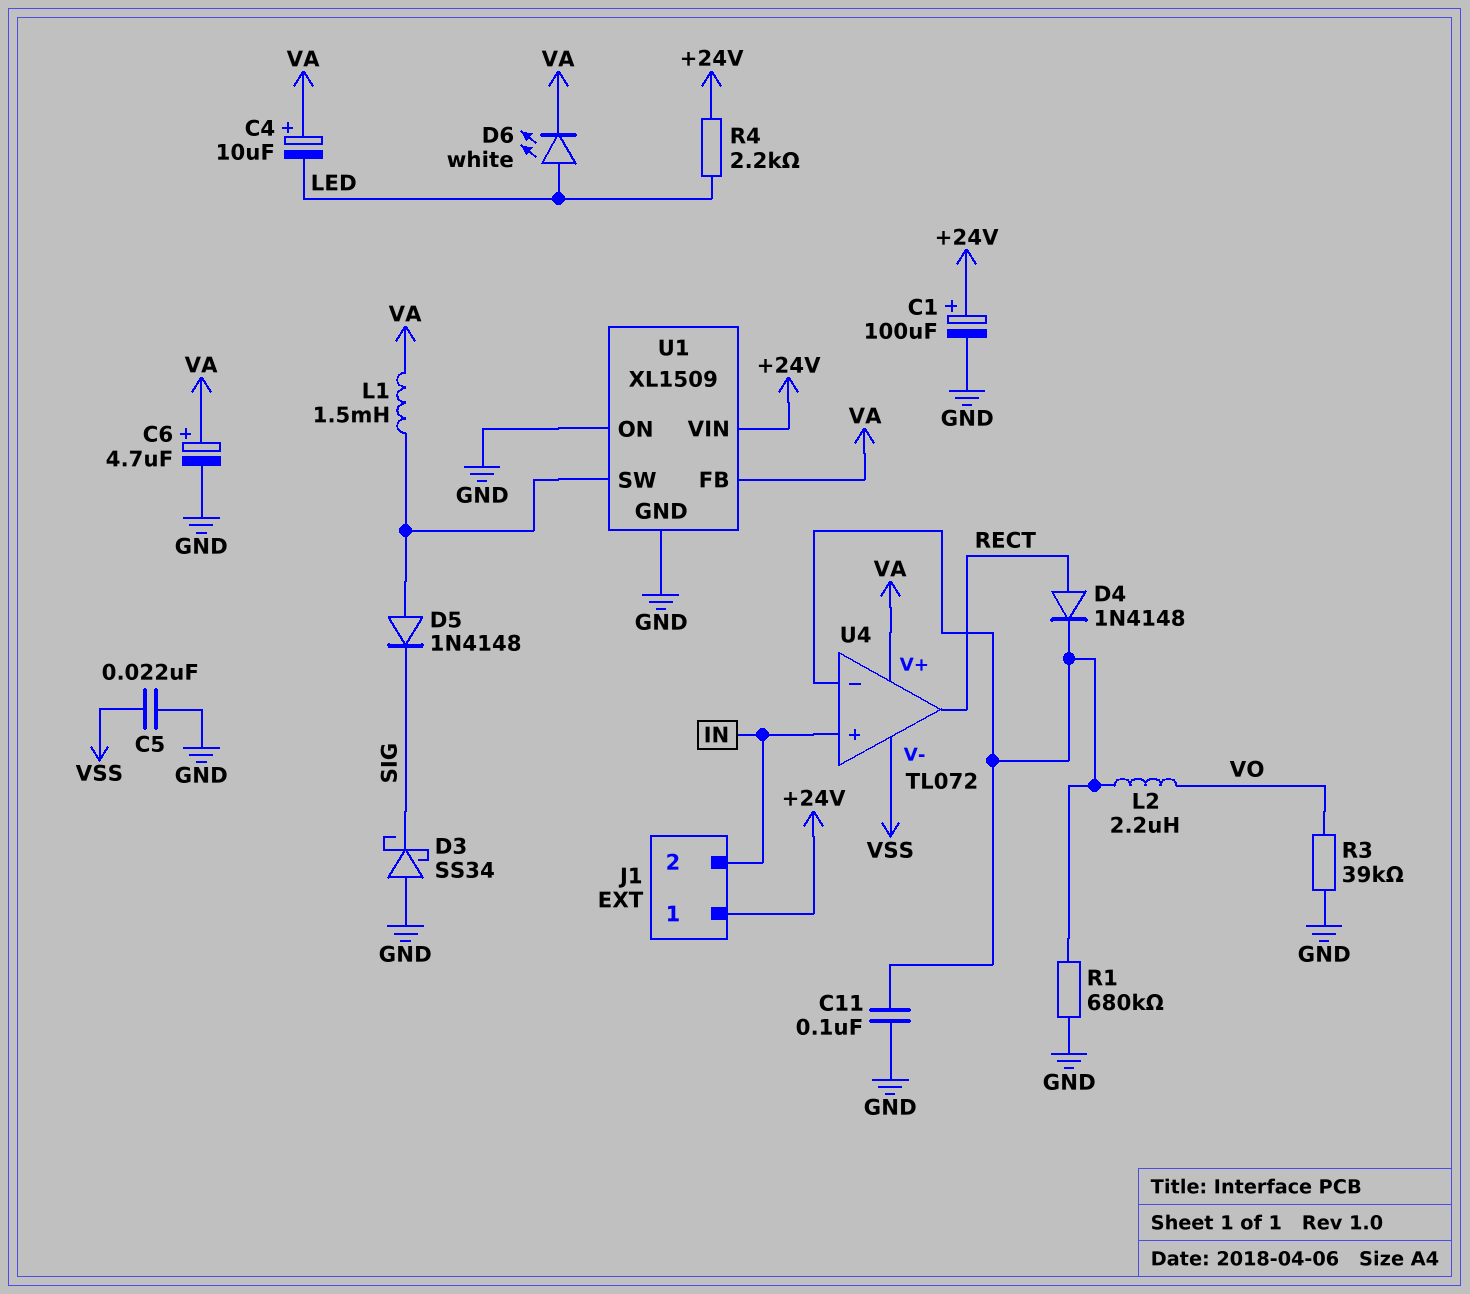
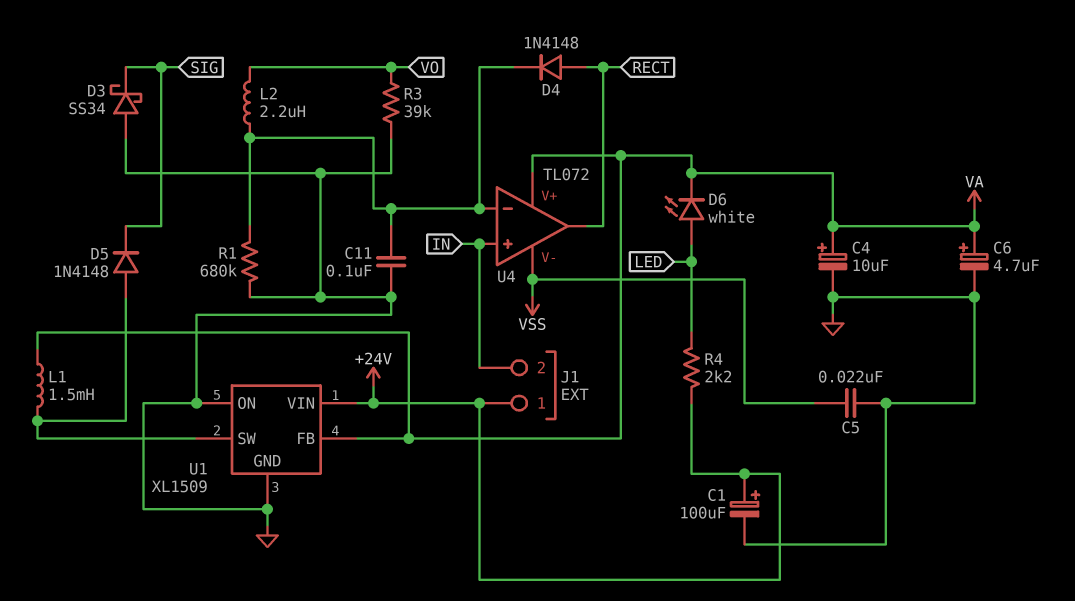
C4: 10uF (plus VA, minus LED) -> 10uF (plus VA, minus GND)

